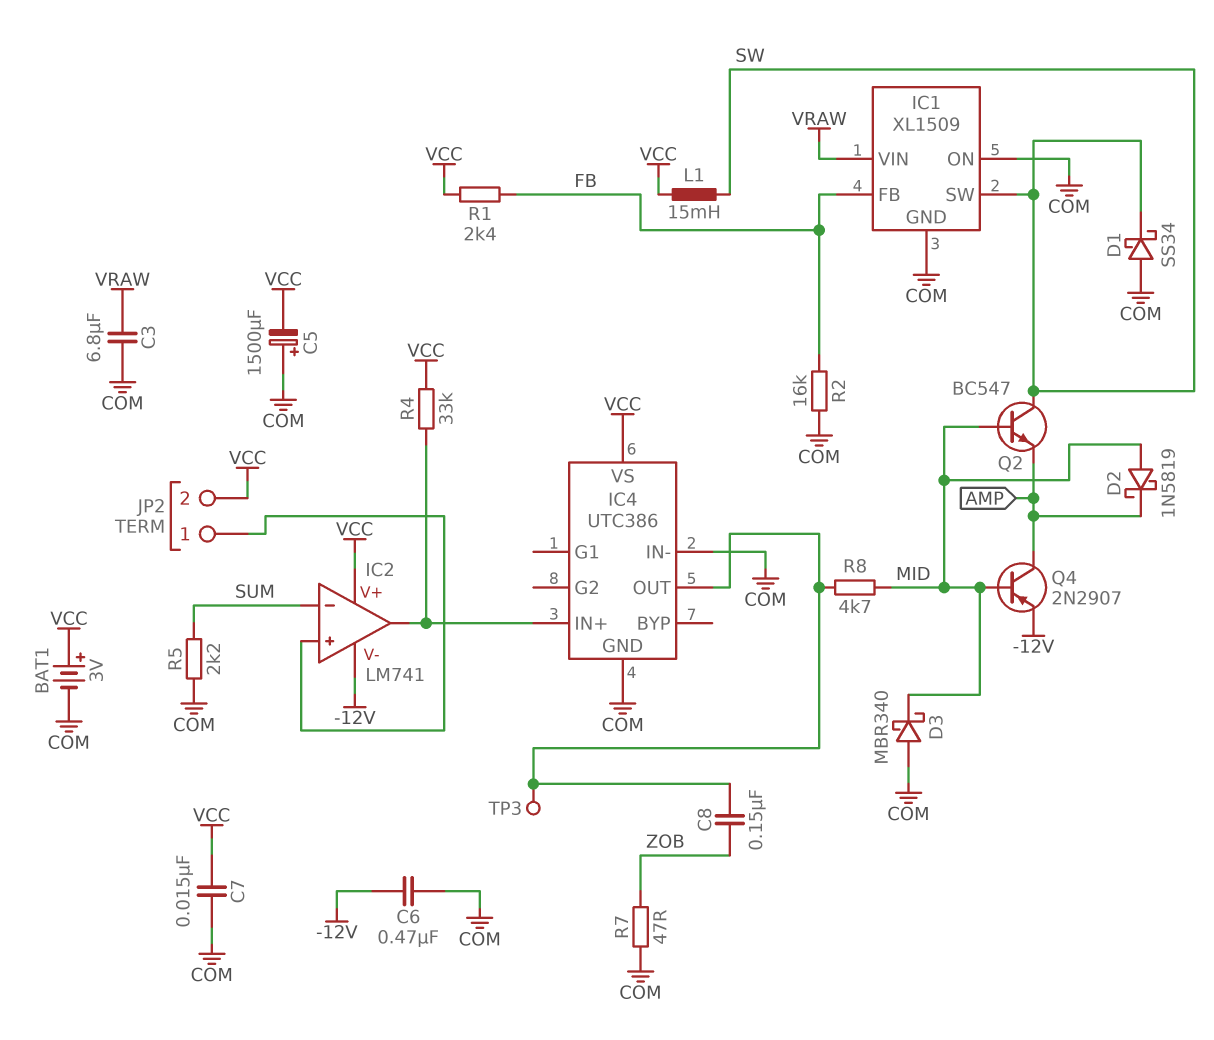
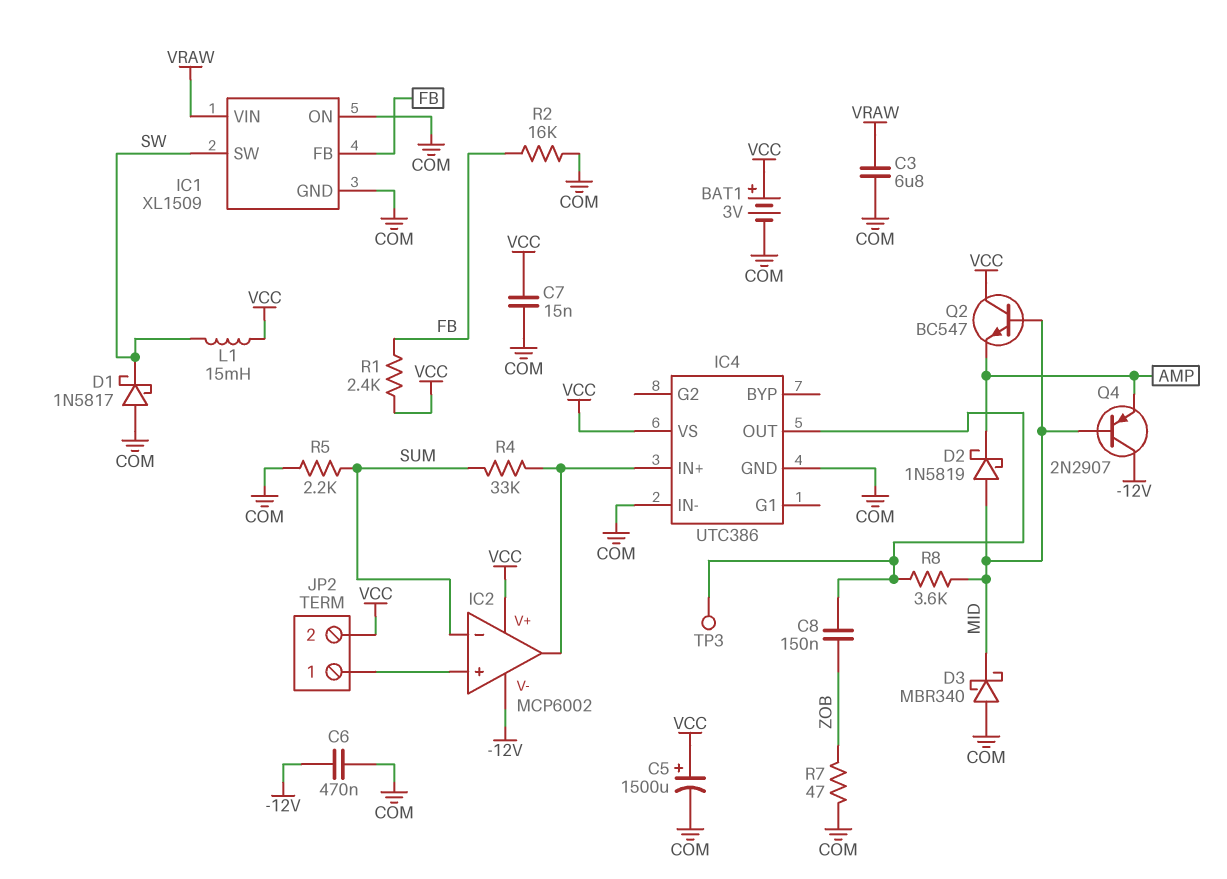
C5: 1500uF (plus COM, minus VCC) -> 1500uF (plus VCC, minus COM)
D1: schottky SS34 (A COM, K SW) -> schottky 1N5817 (A COM, K SW)
IC2: LM741 -> MCP6002
Q2: NPN BC547 (B MID, C SW, E AMP) -> NPN BC547 (B MID, C VCC, E AMP)
Q4: PNP 2N2907 (B MID, C AMP, E -12V) -> PNP 2N2907 (B MID, C -12V, E AMP)
R4: 33k (IC2/out, VCC) -> 33k (IC2/out, SUM)
R8: 4.7k (IC4/OUT, MID) -> 3.6k (IC4/OUT, MID)

